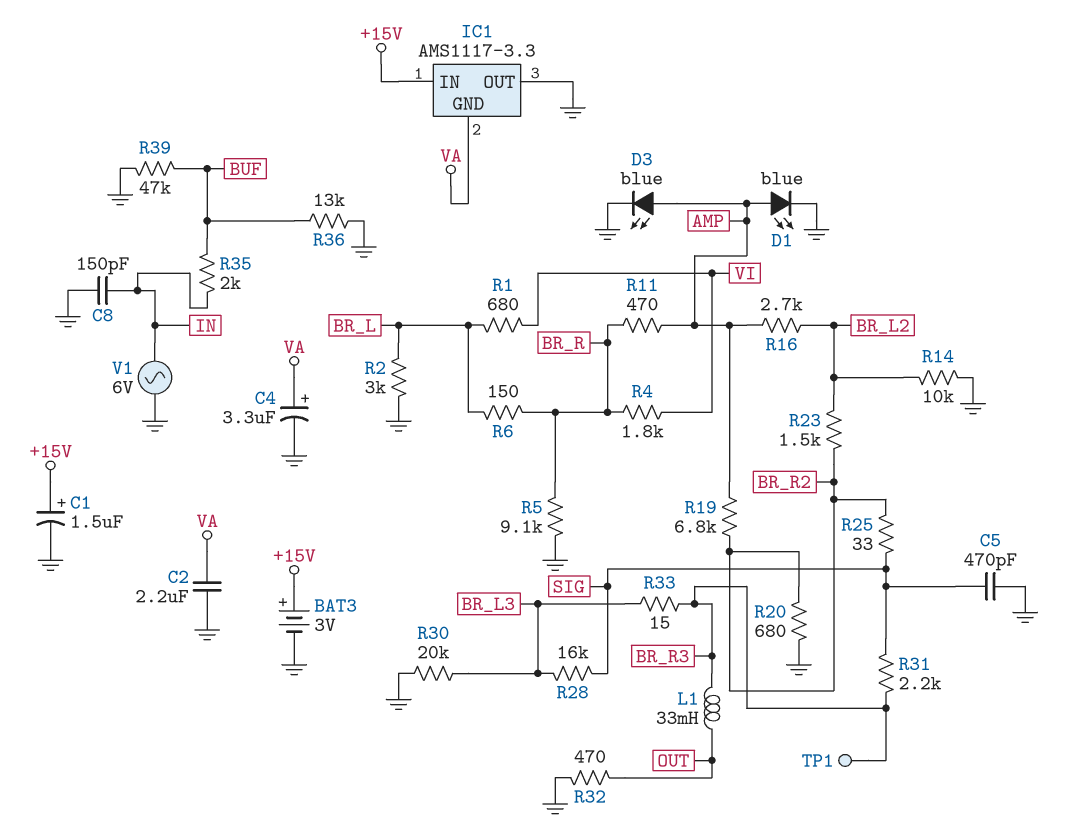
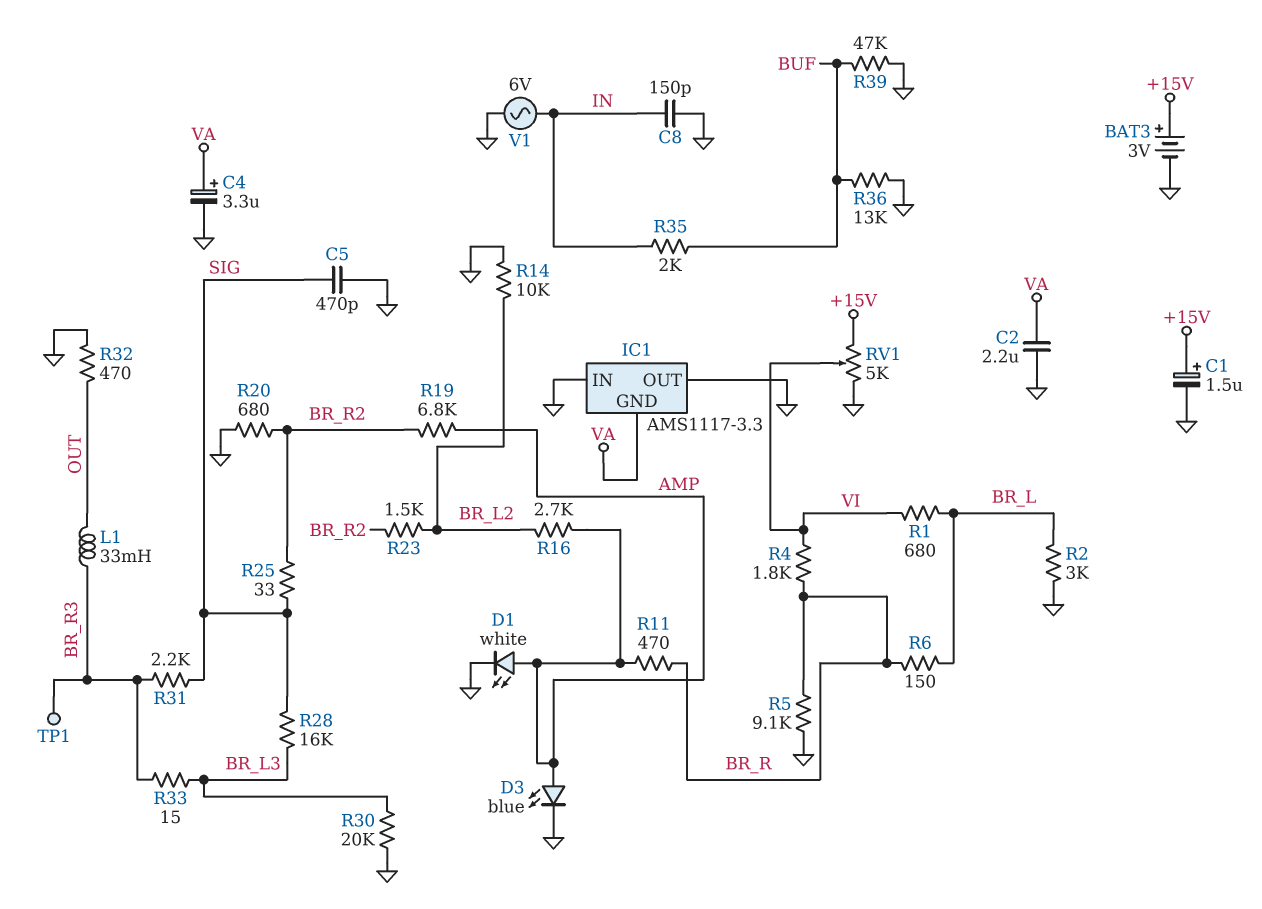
D1: LED blue (A AMP, K GND) -> LED white (A AMP, K GND)
IC1 pin IN: +15V -> GND
RV1: none -> 5k (+15V, GND, wiper VI)

